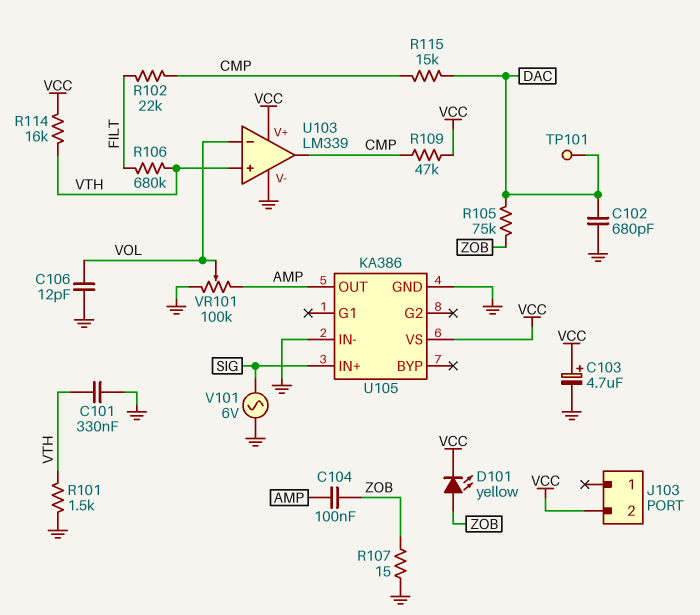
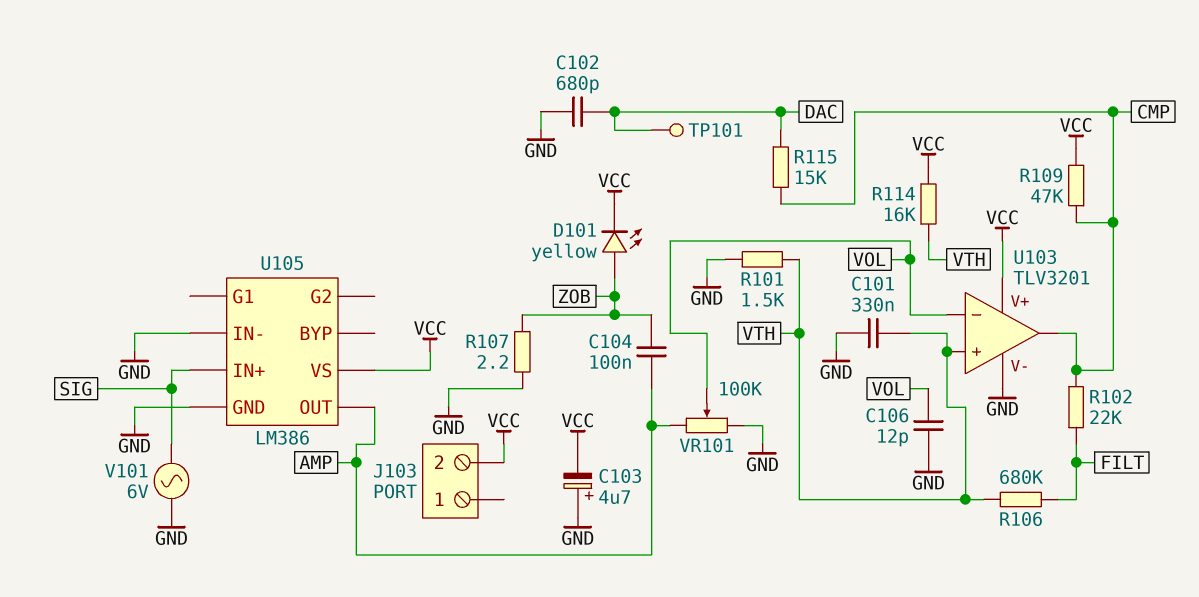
C103: 4.7uF (plus VCC, minus GND) -> 4.7uF (plus GND, minus VCC)
R105: 75k (DAC, ZOB) -> none
R107: 15 (GND, ZOB) -> 2.2 (GND, ZOB)
U103: LM339 -> TLV3201
U105: KA386 -> LM386

